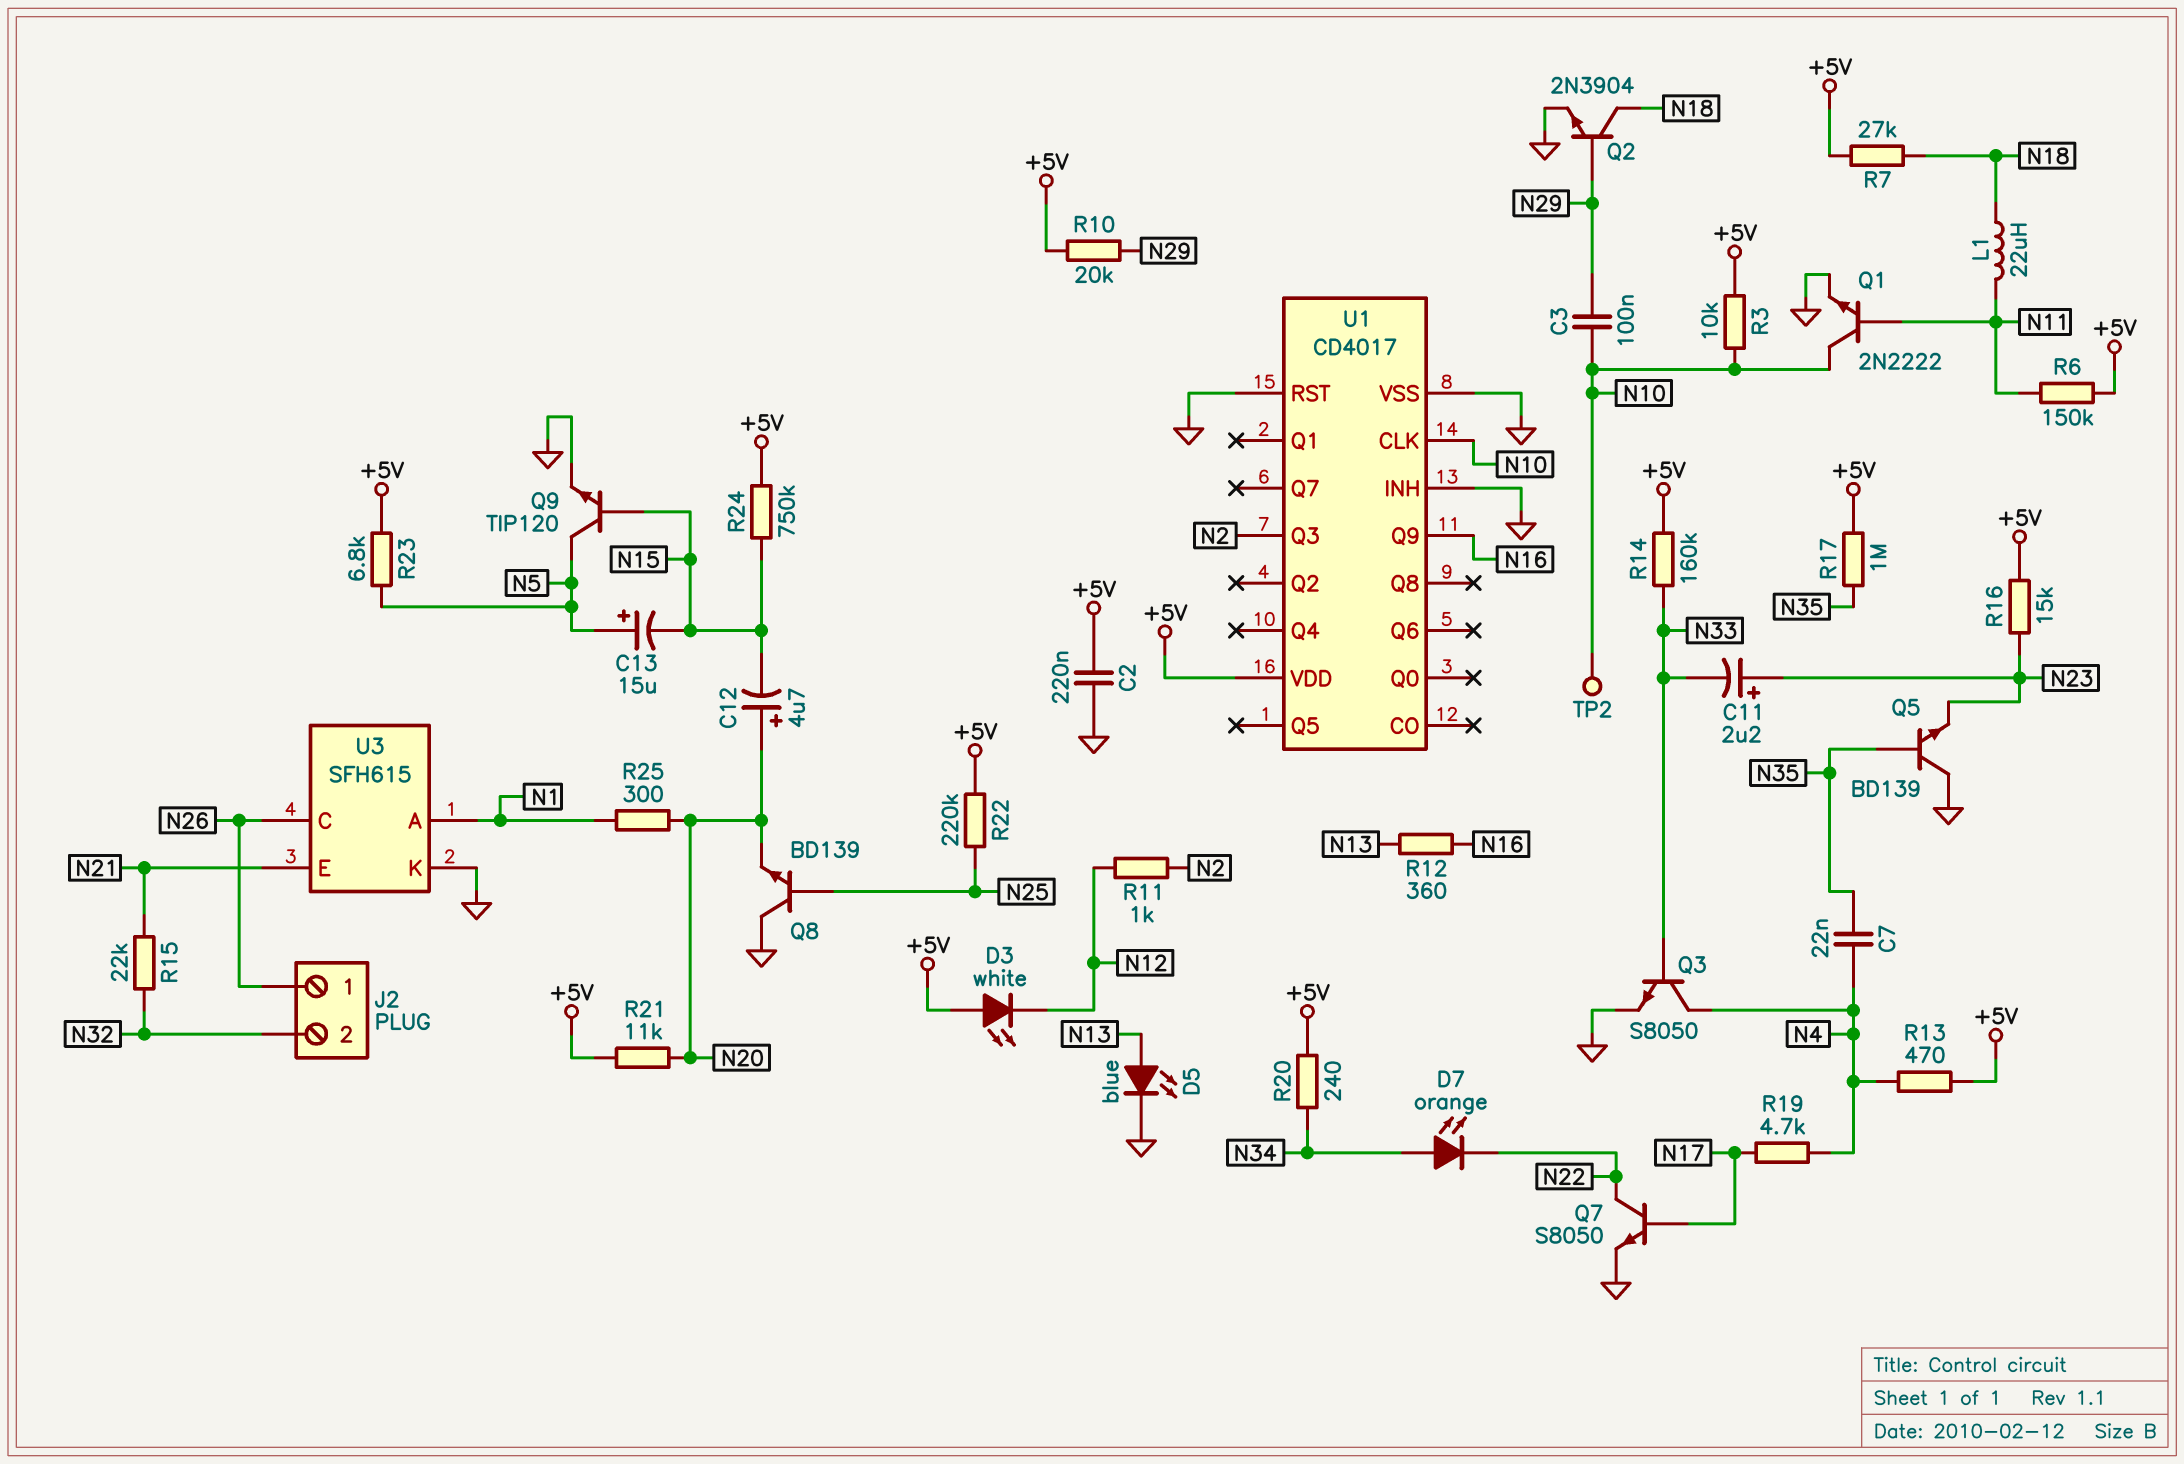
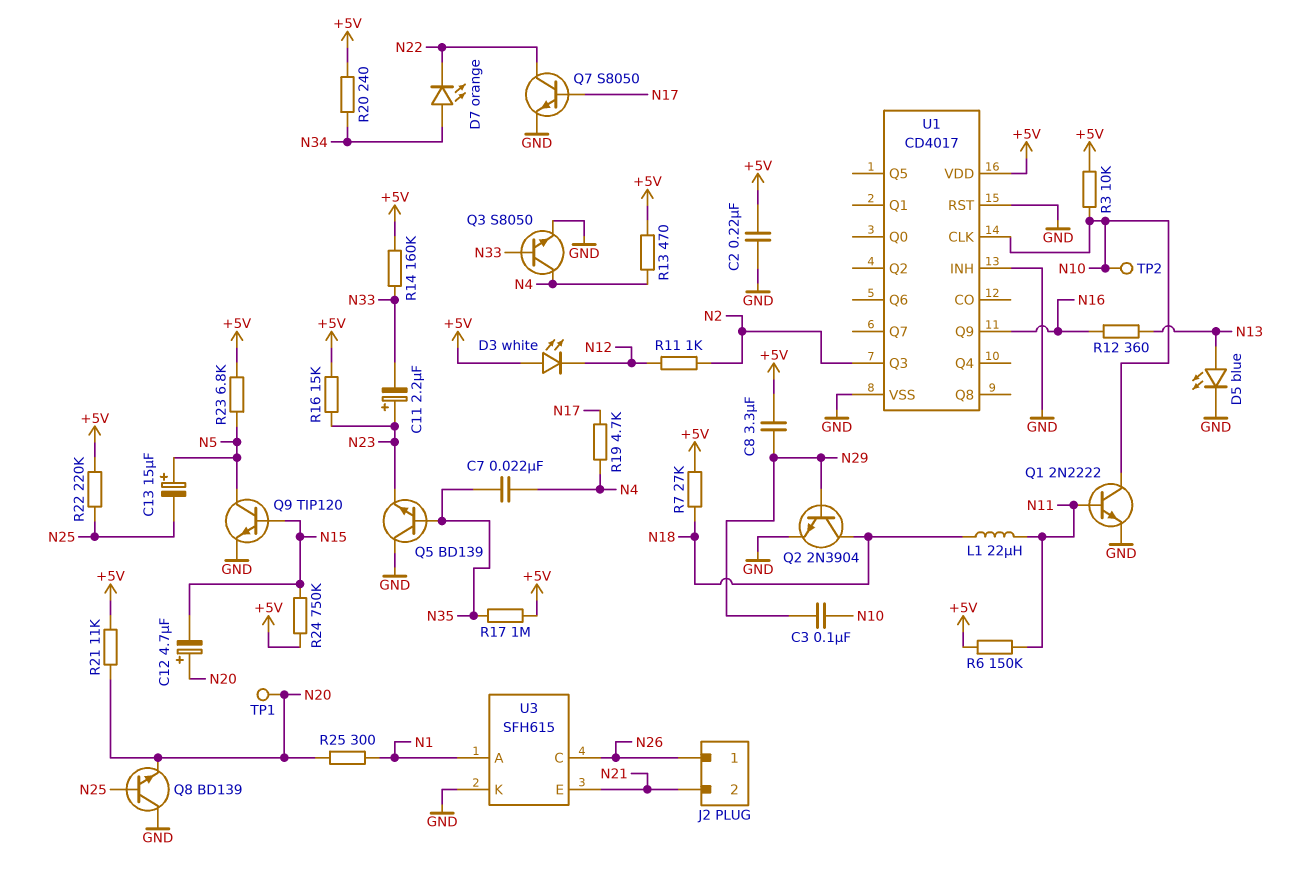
C8: none -> 3.3uF (+5V, N29)
C13: 15uF (plus N5, minus N15) -> 15uF (plus N5, minus N25)
J2 pin 2: N32 -> N21
R10: 20k (+5V, N29) -> none
R15: 22k (N21, N32) -> none
TP1: none -> test point (N20)

